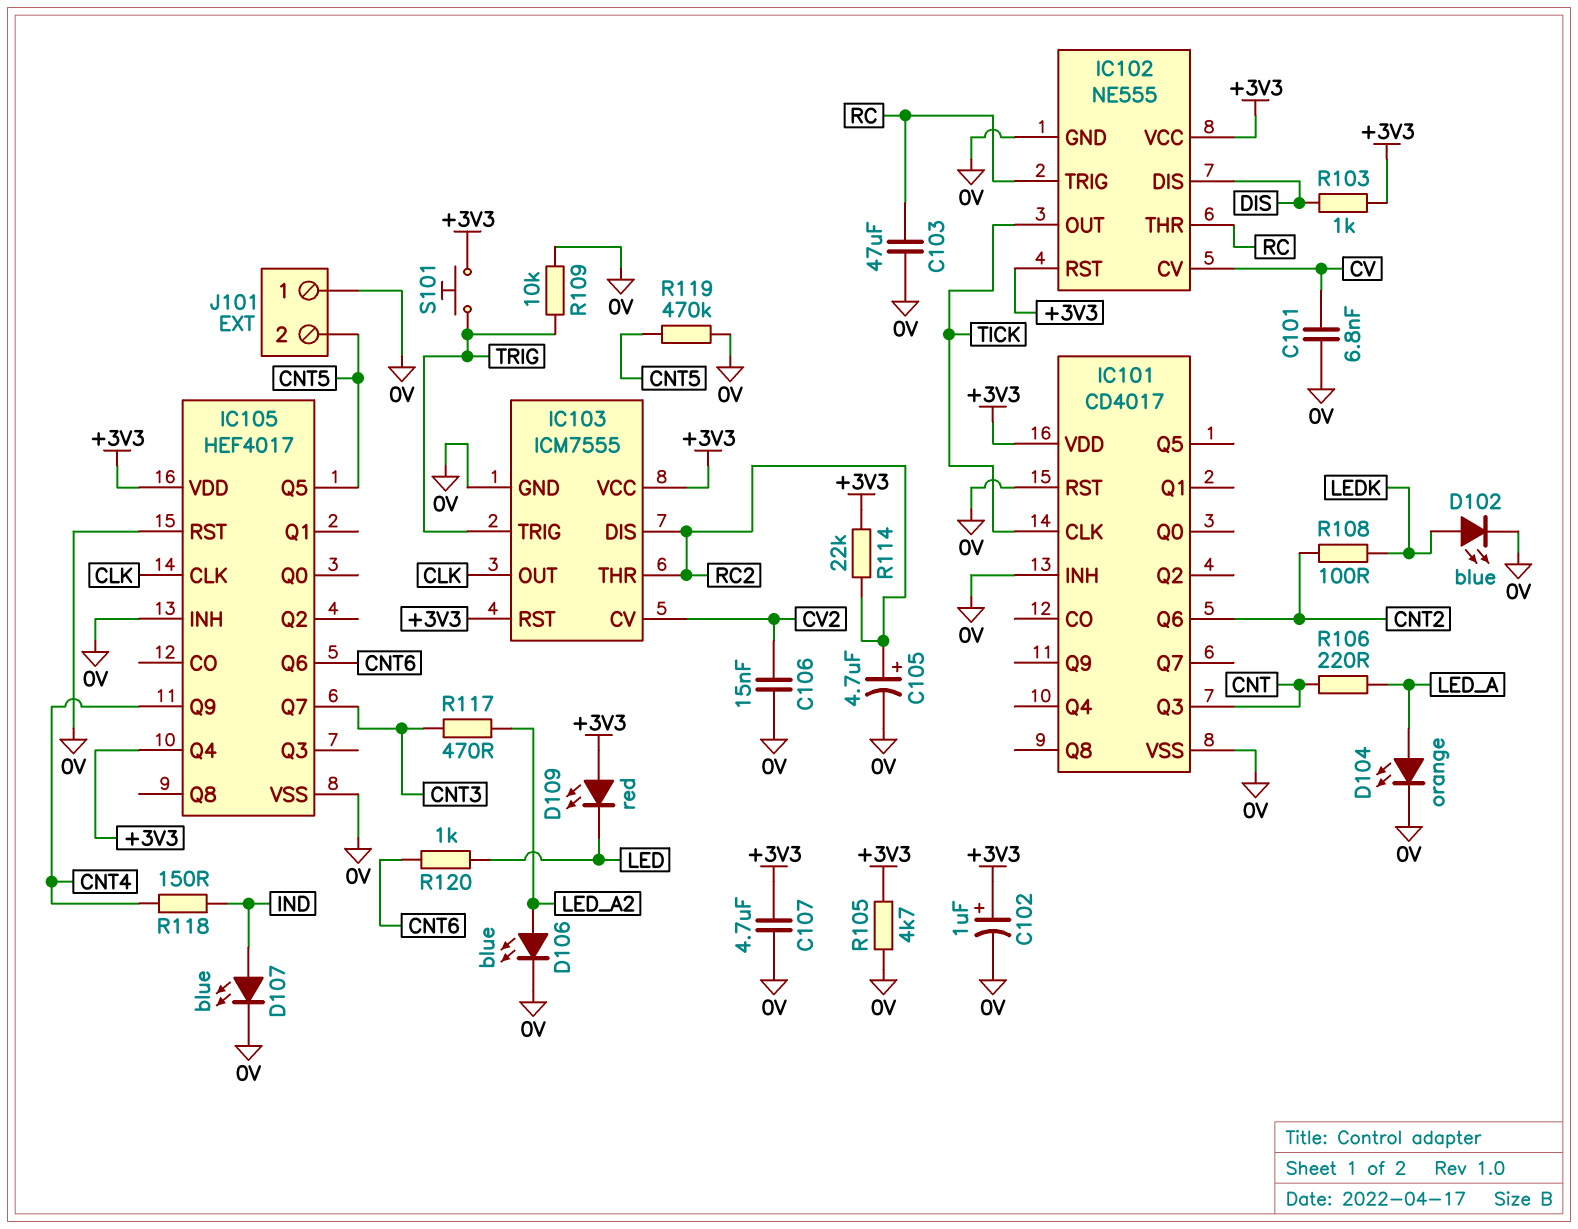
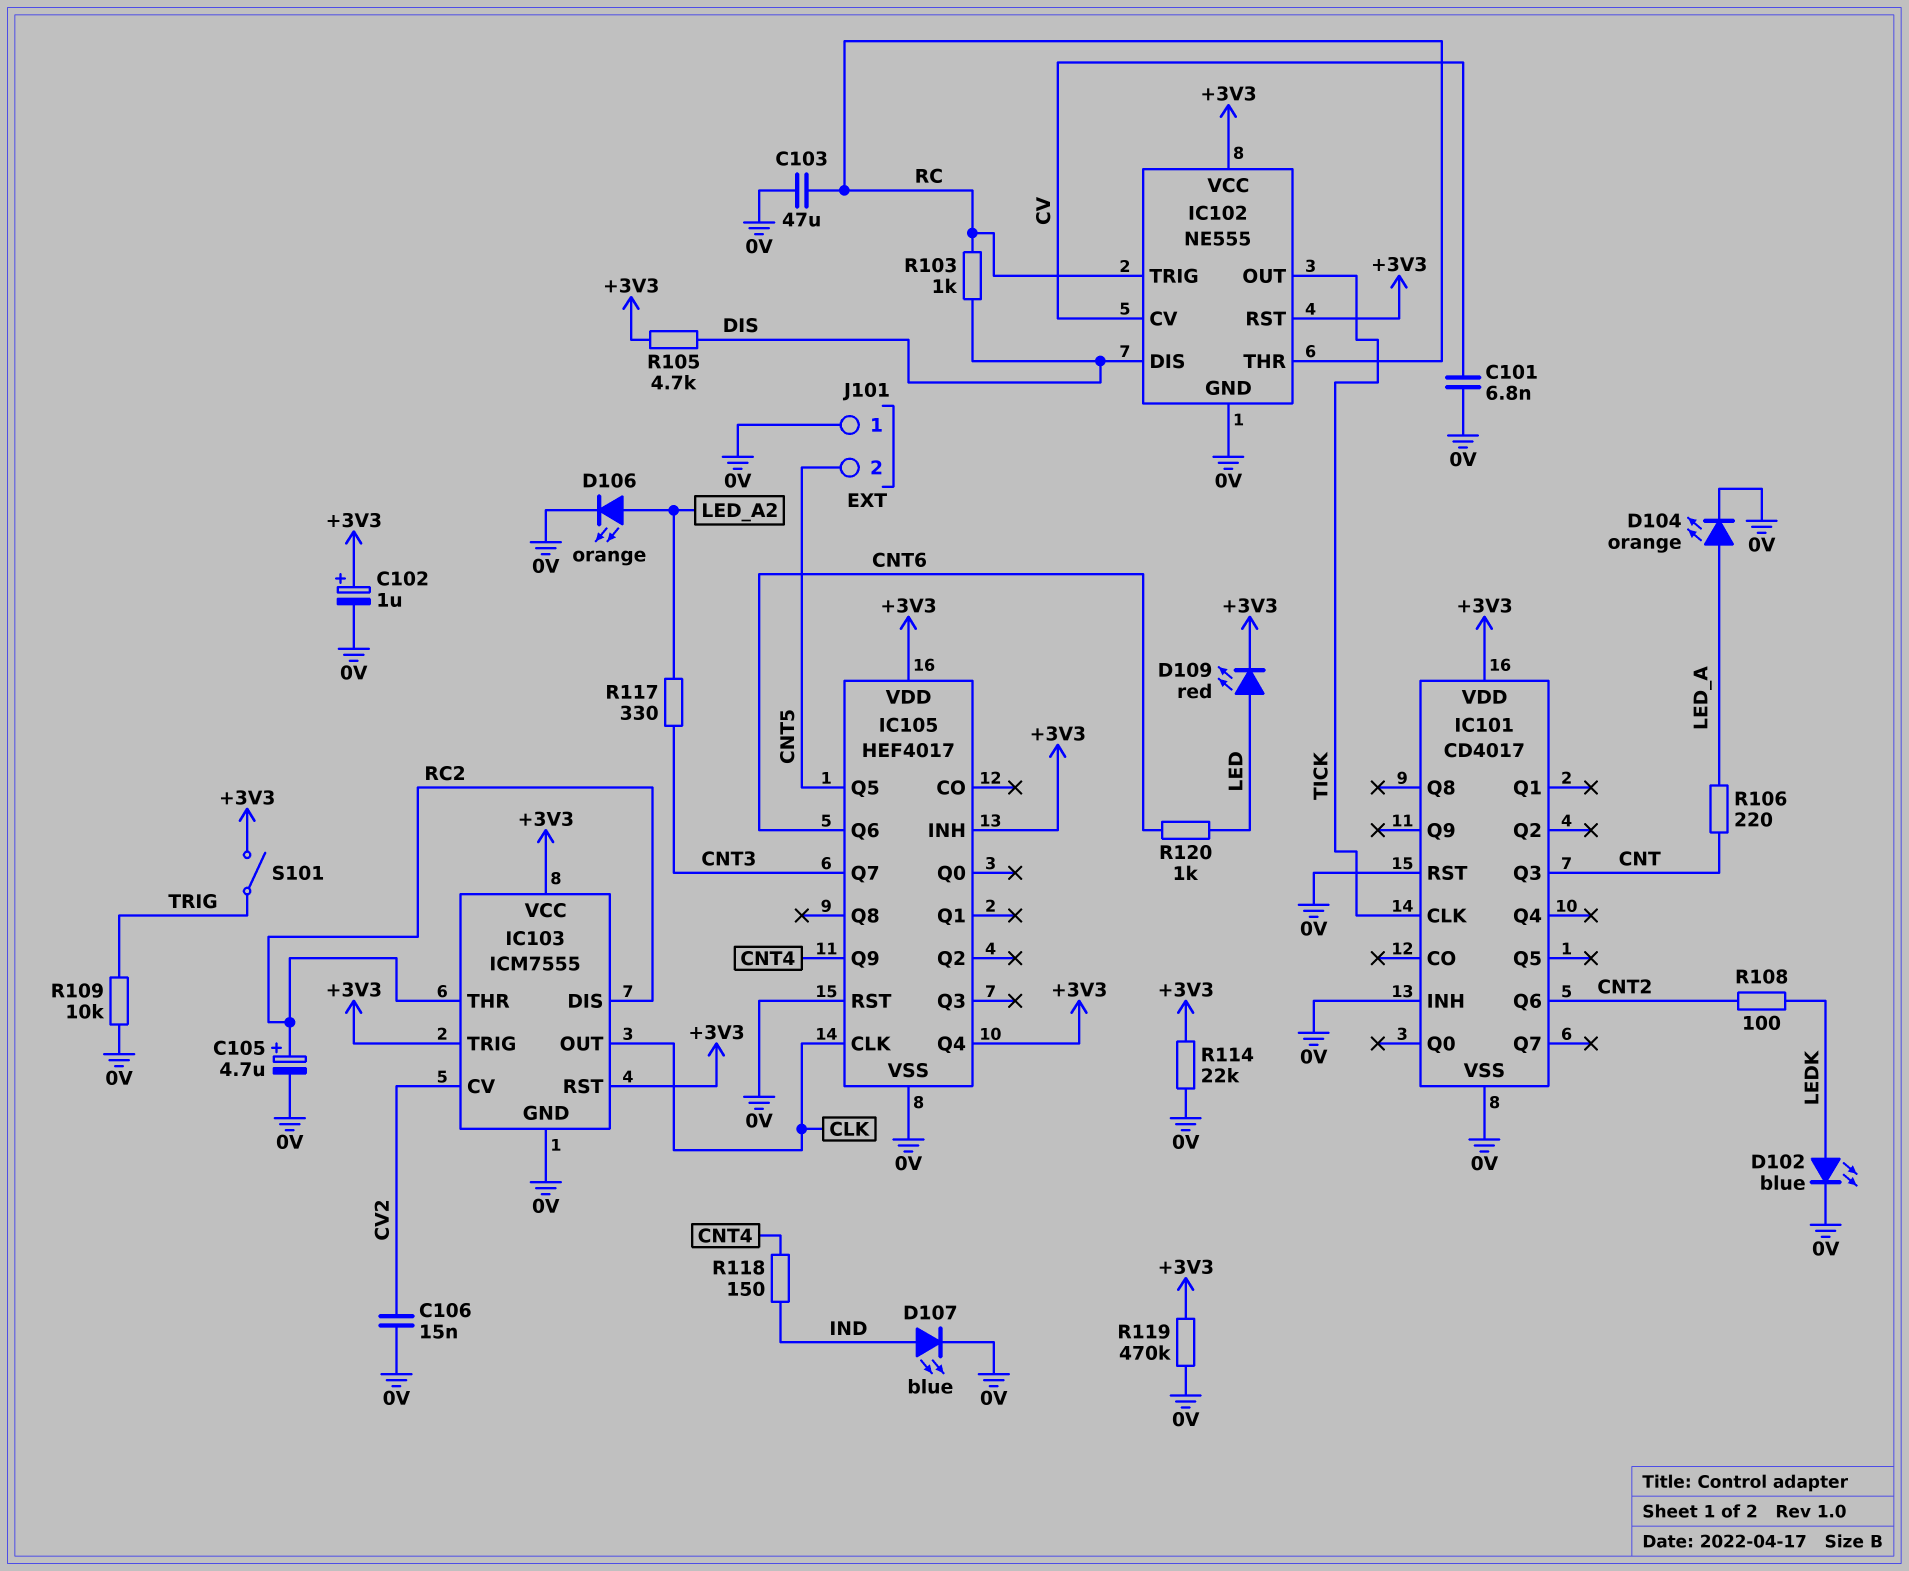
C107: 4.7uF (+3V3, 0V) -> none
D106: LED blue (A LED_A2, K 0V) -> LED orange (A LED_A2, K 0V)
D109: LED red (A +3V3, K LED) -> LED red (A LED, K +3V3)
IC103 pin TRIG: TRIG -> +3V3
IC105 pin INH: 0V -> +3V3
R103: 1k (+3V3, DIS) -> 1k (DIS, RC)
R105: 4.7k (+3V3, 0V) -> 4.7k (+3V3, DIS)
R114: 22k (+3V3, RC2) -> 22k (+3V3, 0V)
R117: 470 (CNT3, LED_A2) -> 330 (CNT3, LED_A2)
R119: 470k (0V, CNT5) -> 470k (+3V3, 0V)
S101: button (+3V3, TRIG) -> switch (+3V3, TRIG)

